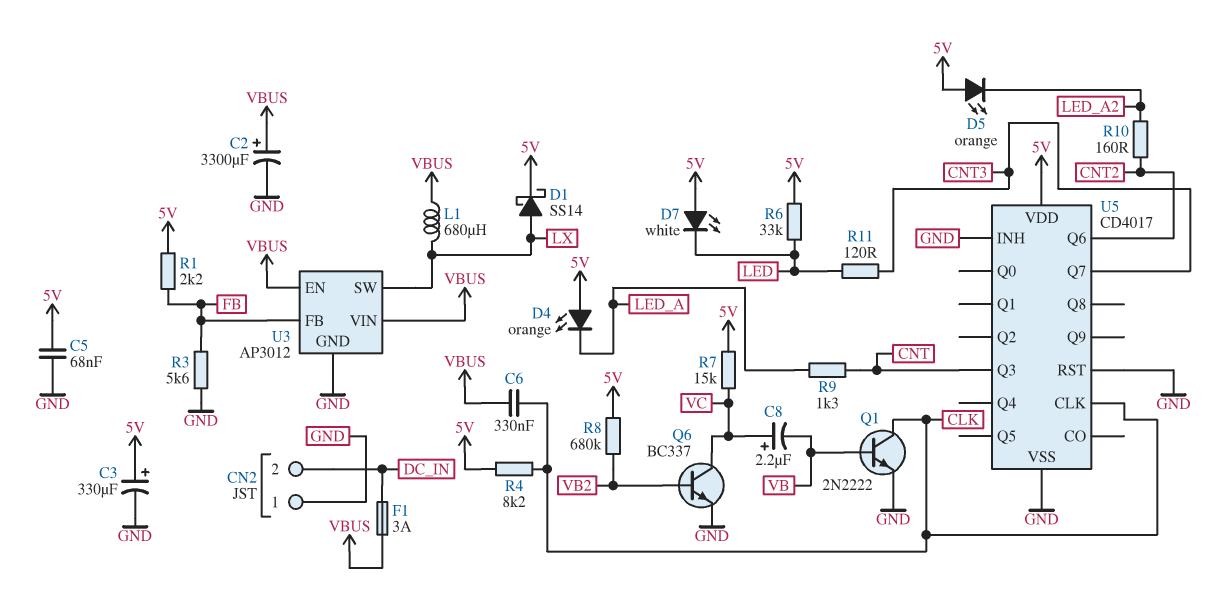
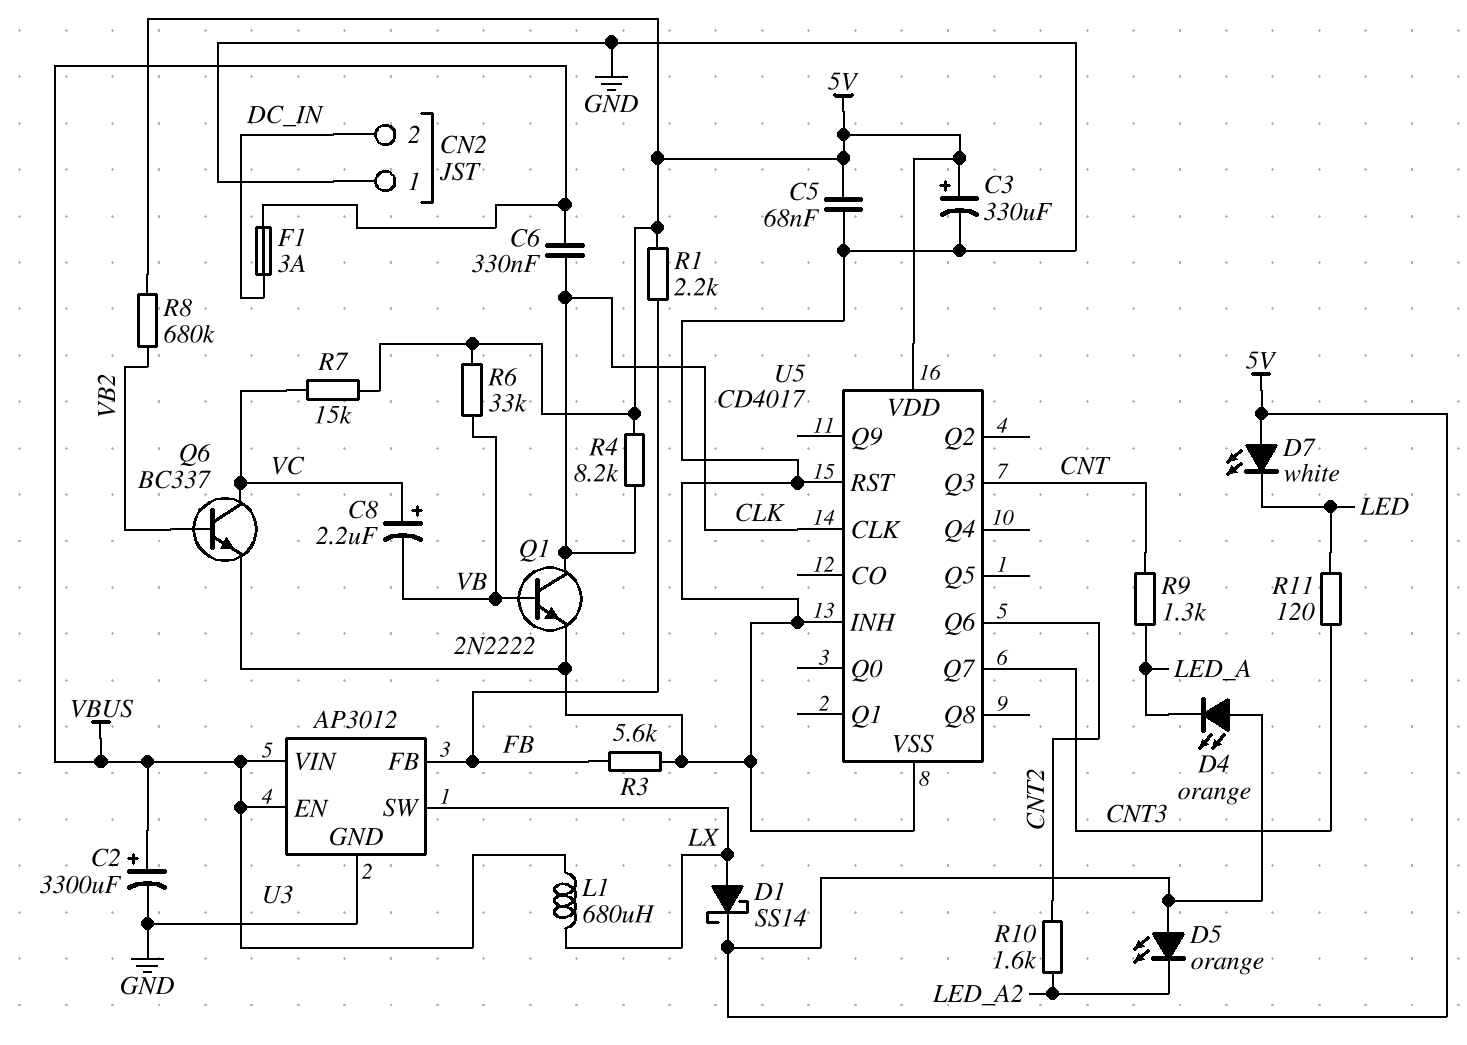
R6: 33k (5V, LED) -> 33k (5V, VB)
R10: 160 (CNT2, LED_A2) -> 1.6k (CNT2, LED_A2)

